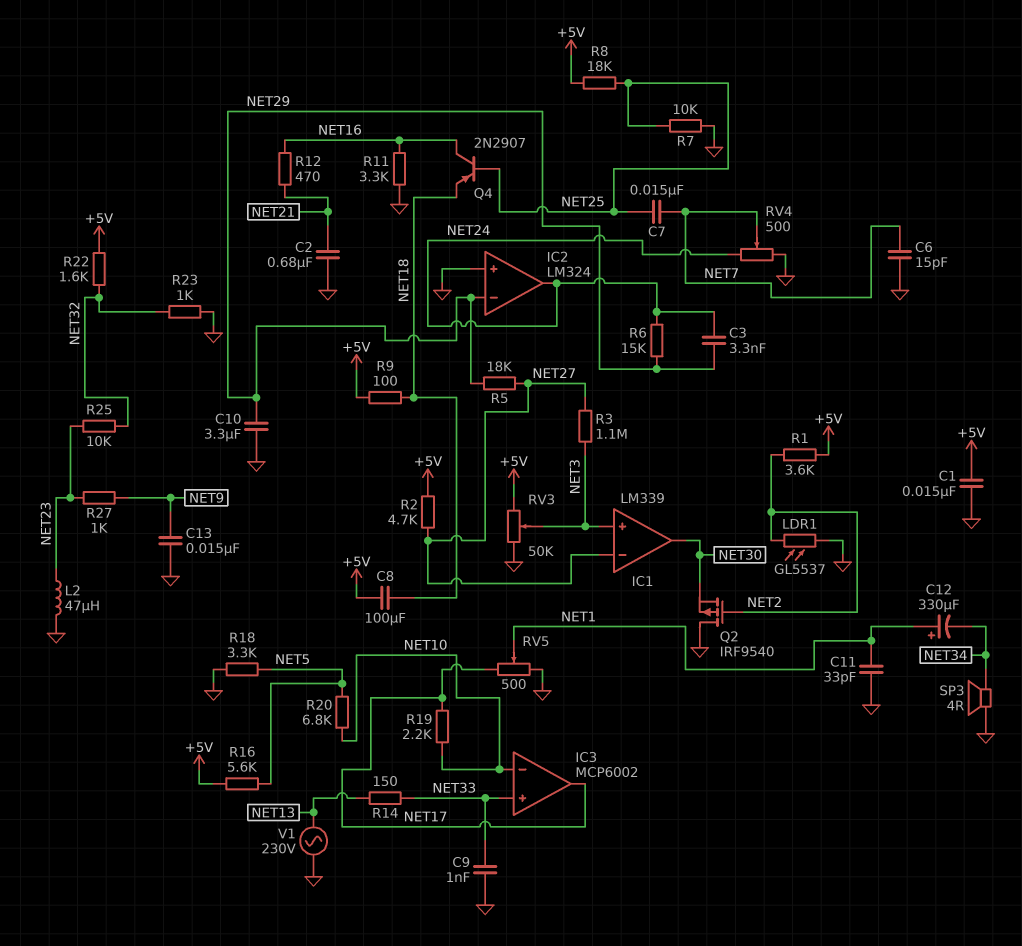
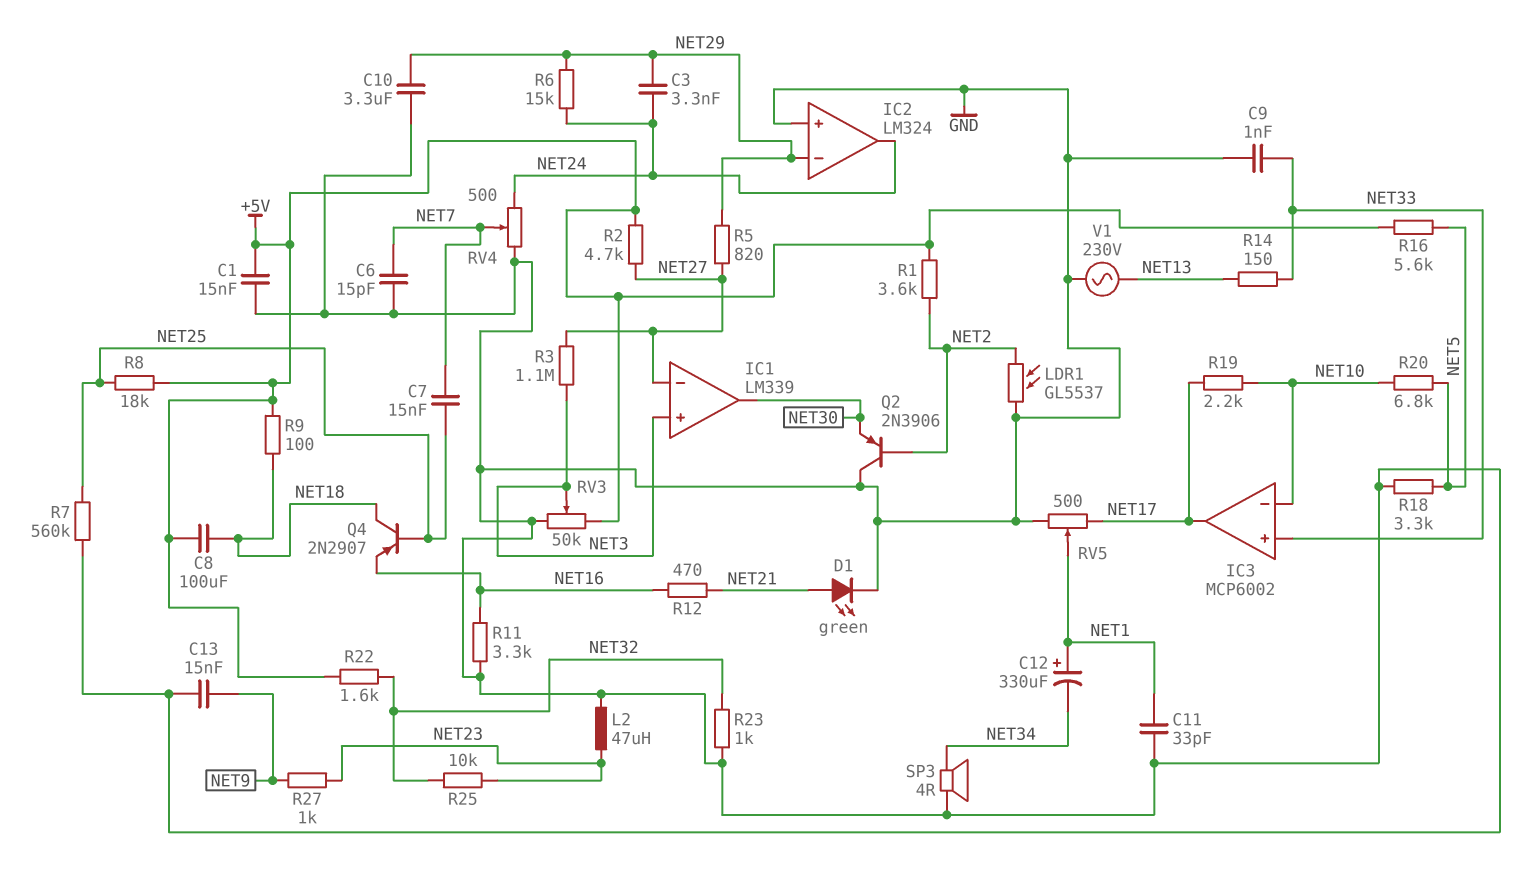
C2: 680nF (GND, NET21) -> none
D1: none -> LED green (A NET21, K GND)
Q2: PMOS IRF9540 (G NET2, D GND, S NET30) -> PNP 2N3906 (B NET2, C GND, E NET30)
Q4: PNP 2N2907 (B NET25, C NET16, E NET18) -> PNP 2N2907 (B NET25, C NET18, E NET16)
R5: 18k (NET27, NET29) -> 820 (NET27, NET29)
R7: 10k (GND, NET25) -> 560k (GND, NET25)

